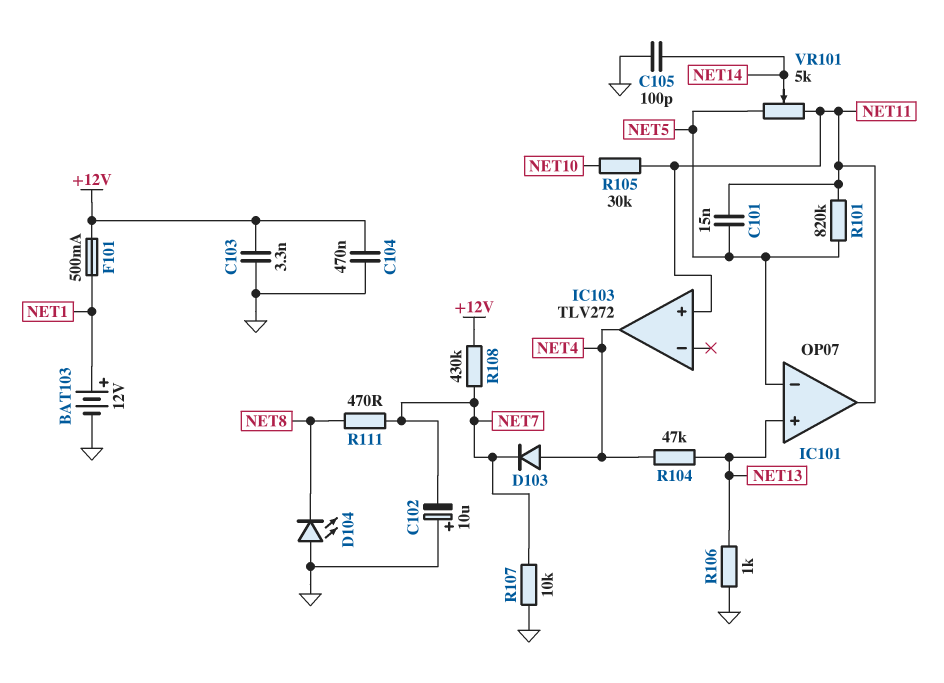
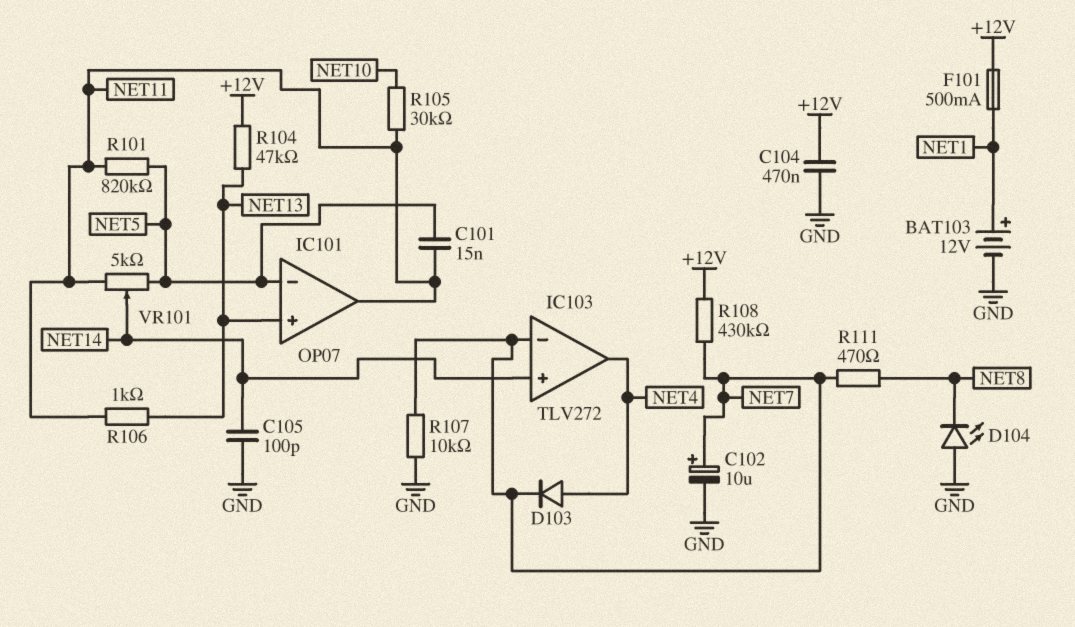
C102: 10uF (plus GND, minus NET7) -> 10uF (plus NET7, minus GND)
C103: 3.3nF (+12V, GND) -> none
IC103 pin in+: NET11 -> NET14
IC103 pin in-: none -> NET7
R104: 47k (NET4, NET13) -> 47k (+12V, NET13)
R106: 1k (GND, NET13) -> 1k (NET11, NET13)

